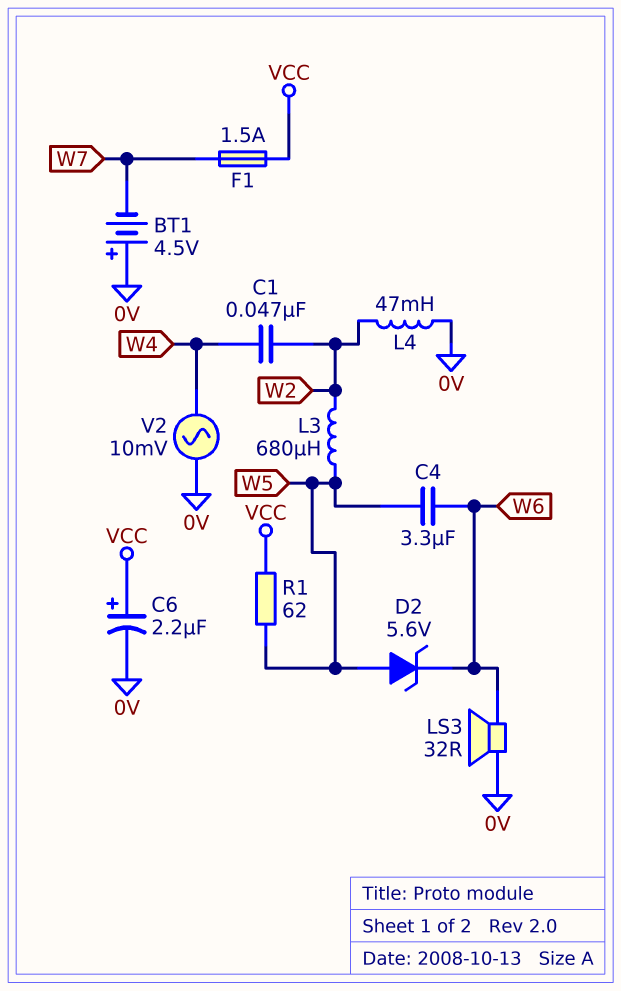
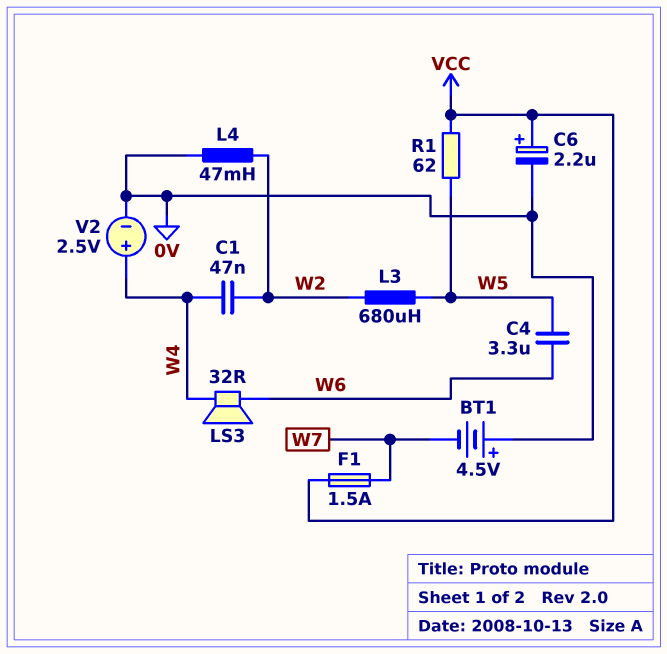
D2: zener 5.6V (A W5, K W6) -> none
LS3: speaker 32R (0V, W6) -> speaker 32R (W4, W6)
V2: AC 10mV (0V, W4) -> 2.5V (plus W4, minus 0V)

